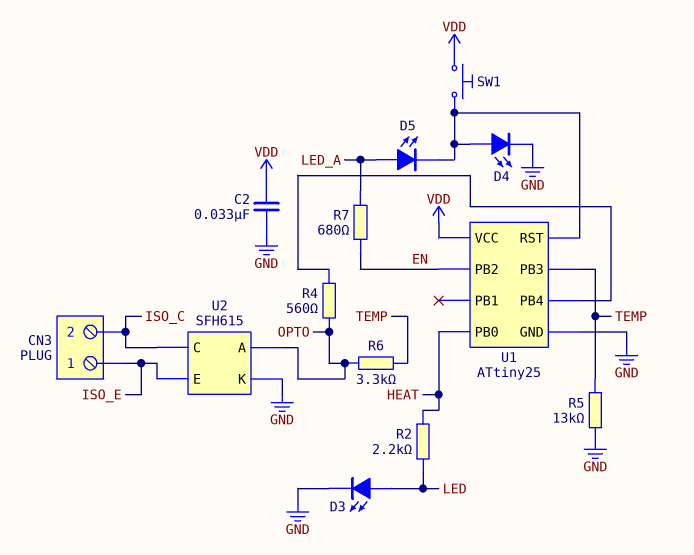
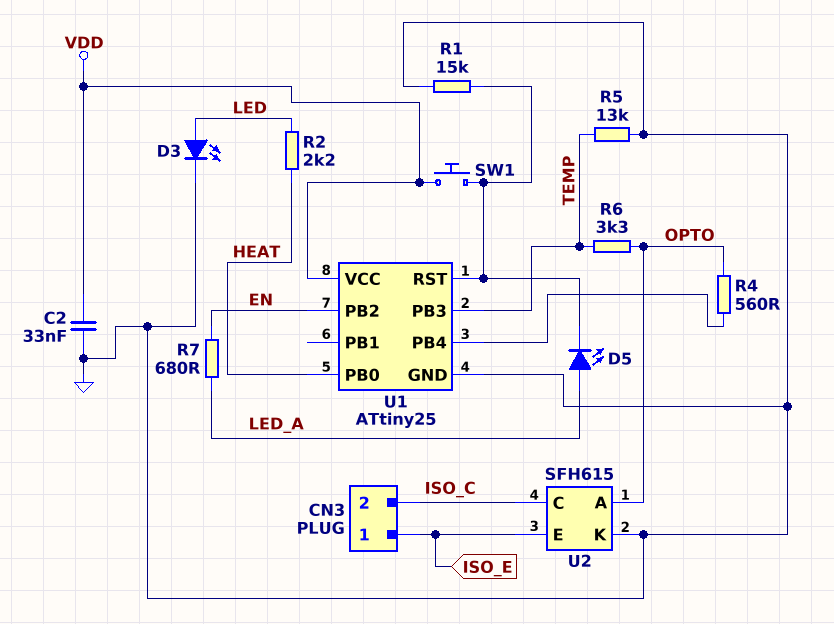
D4: LED (A U1/RST, K GND) -> none
R1: none -> 15k (GND, U1/RST)

